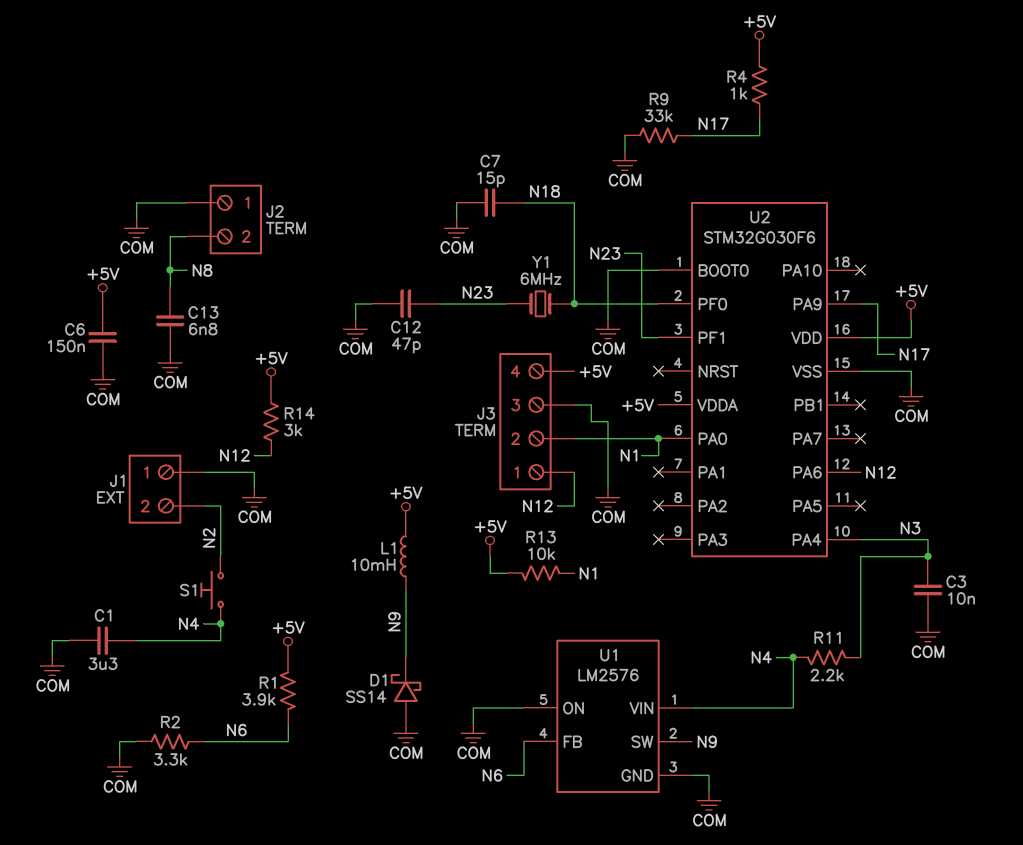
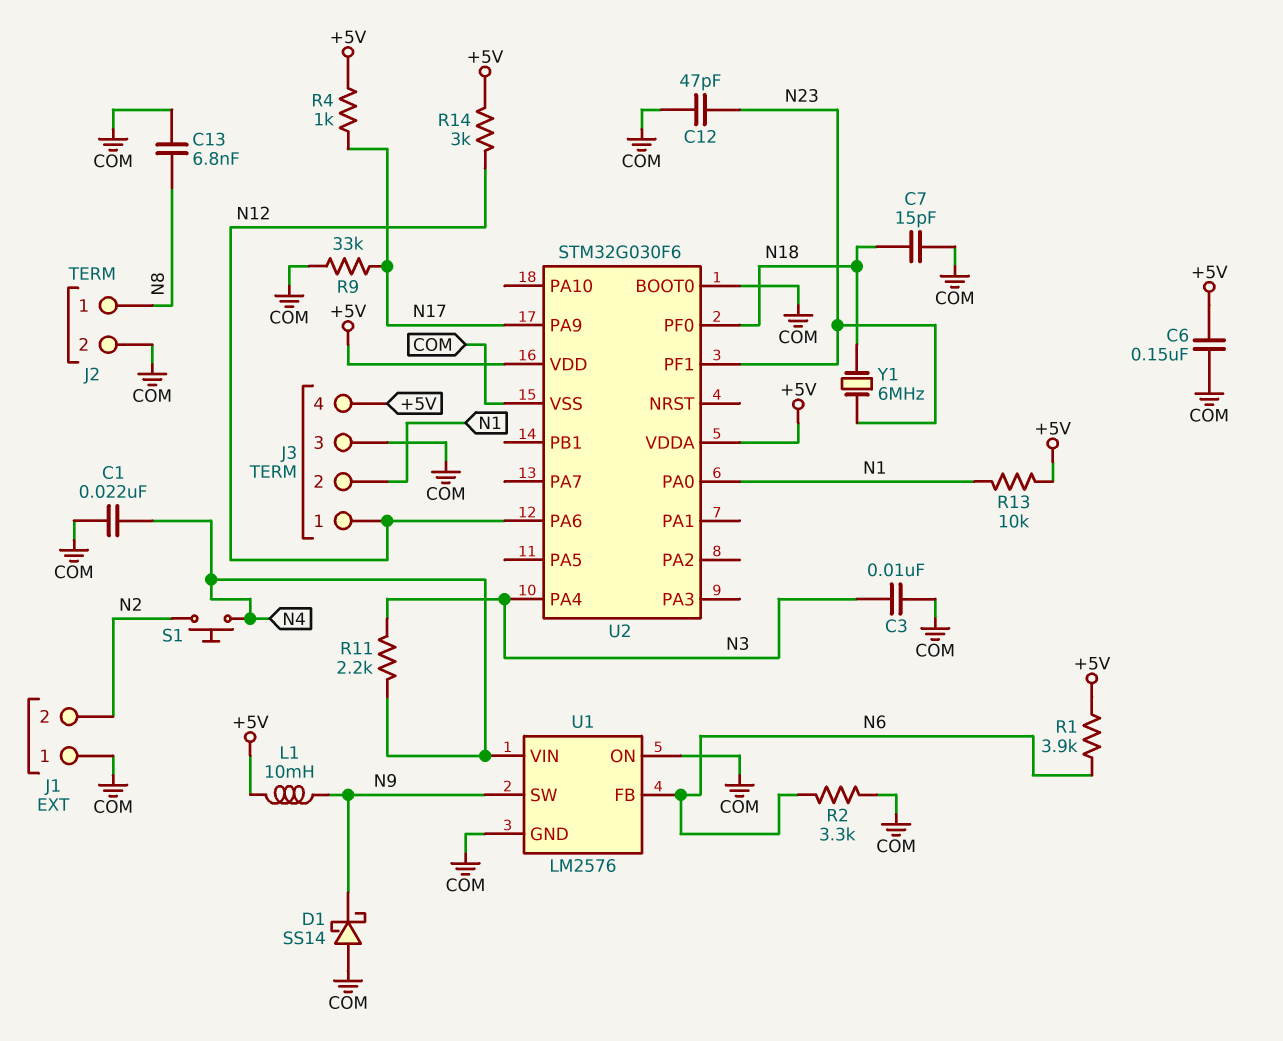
C1: 3.3uF (COM, N4) -> 22nF (COM, N4)
J2 pin 1: COM -> N8
J2 pin 2: N8 -> COM

